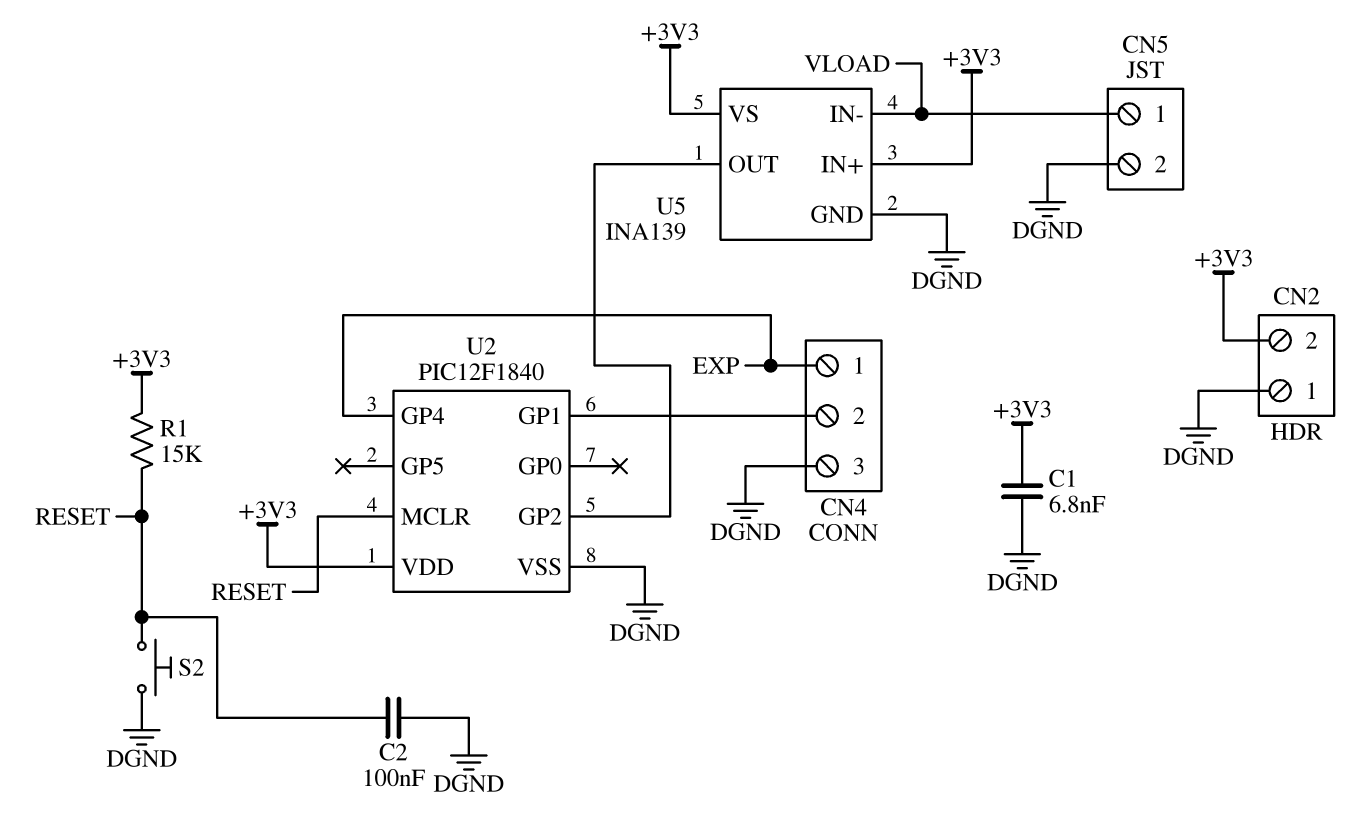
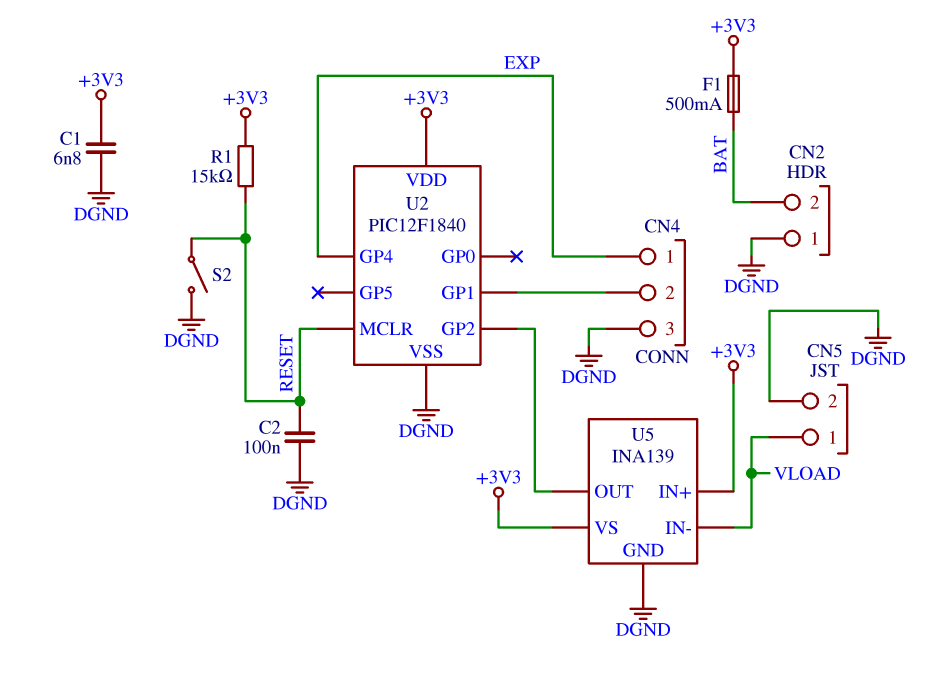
CN2 pin 2: +3V3 -> BAT
F1: none -> 500mA (+3V3, BAT)
S2: button (DGND, RESET) -> switch (DGND, RESET)

